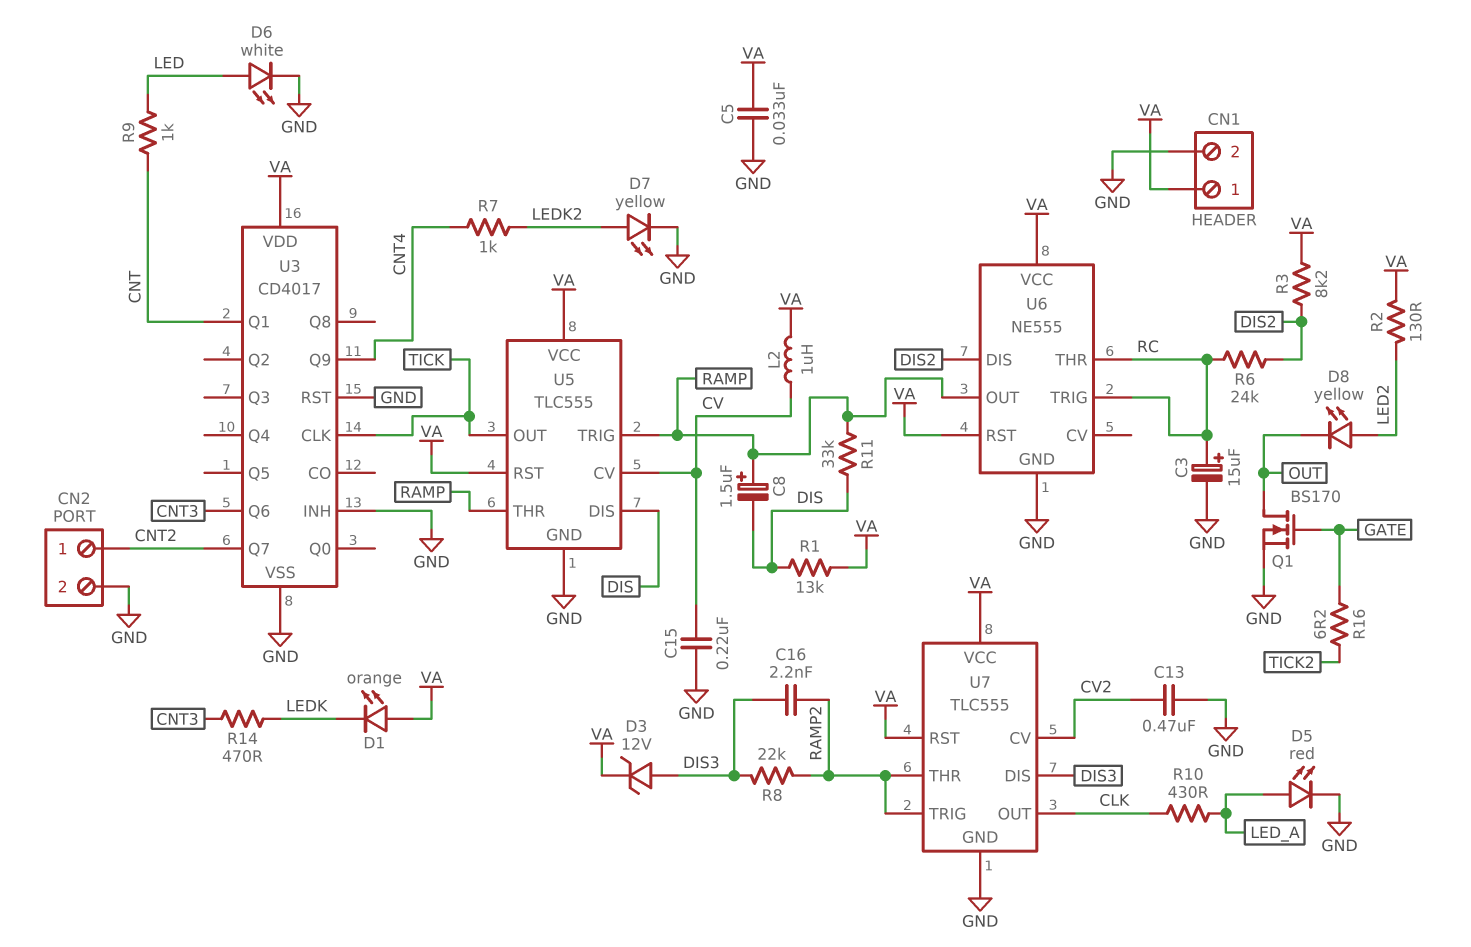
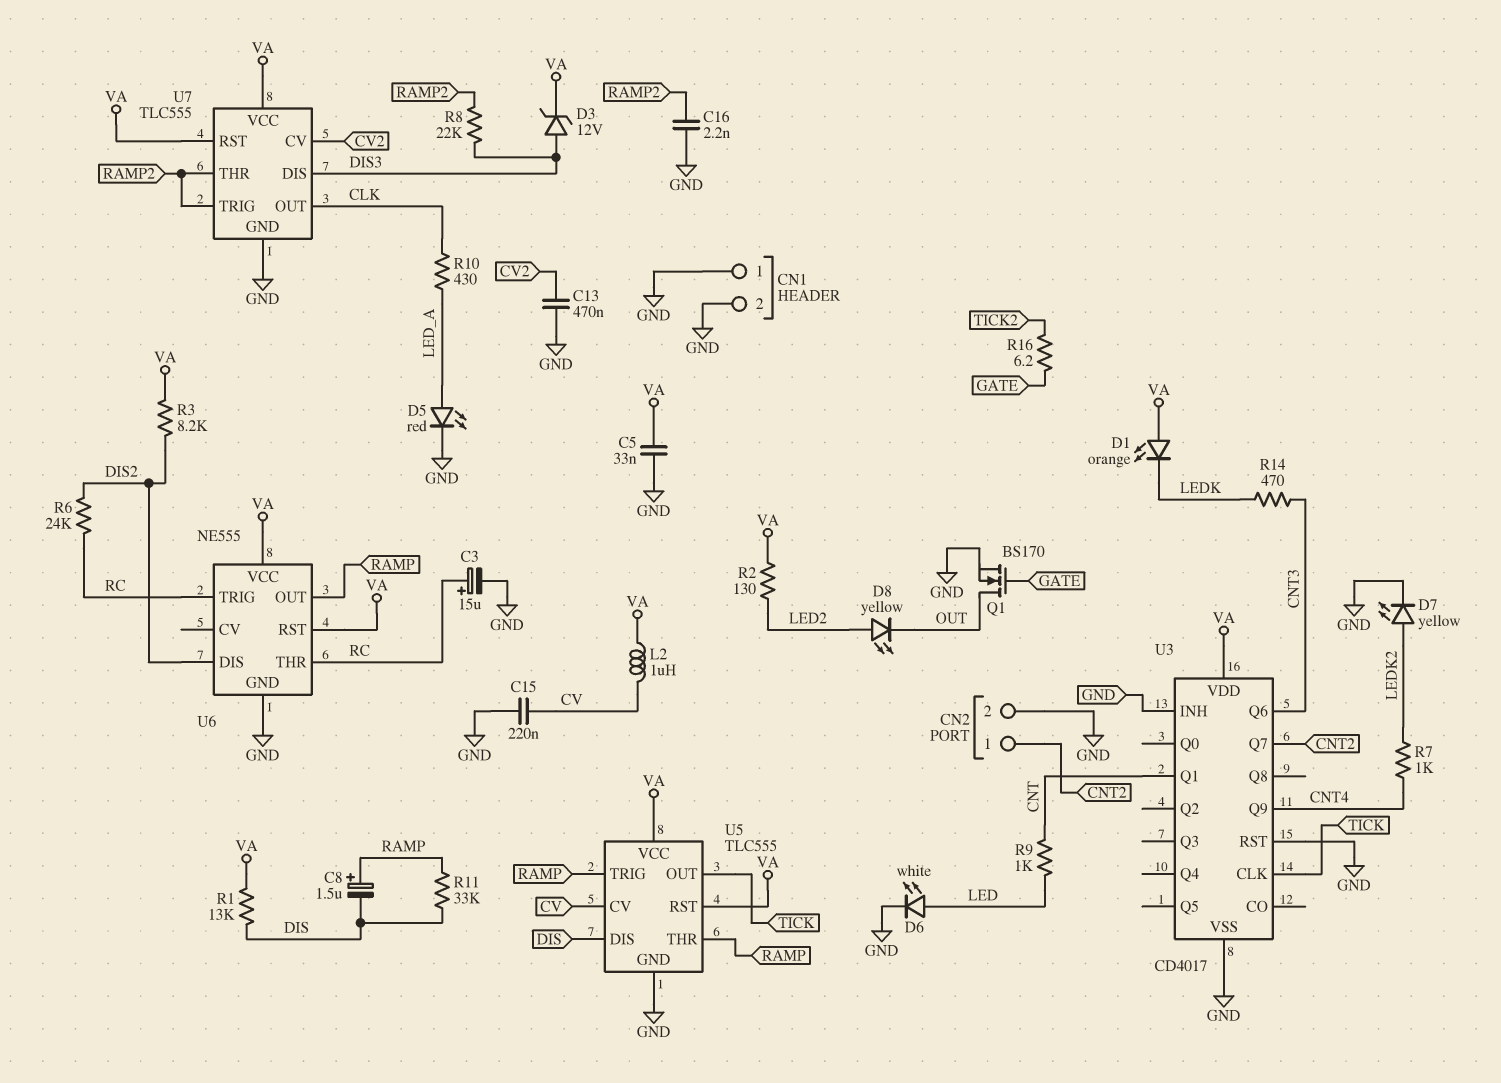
C16: 2.2nF (DIS3, RAMP2) -> 2.2nF (GND, RAMP2)
CN1 pin 1: VA -> GND

